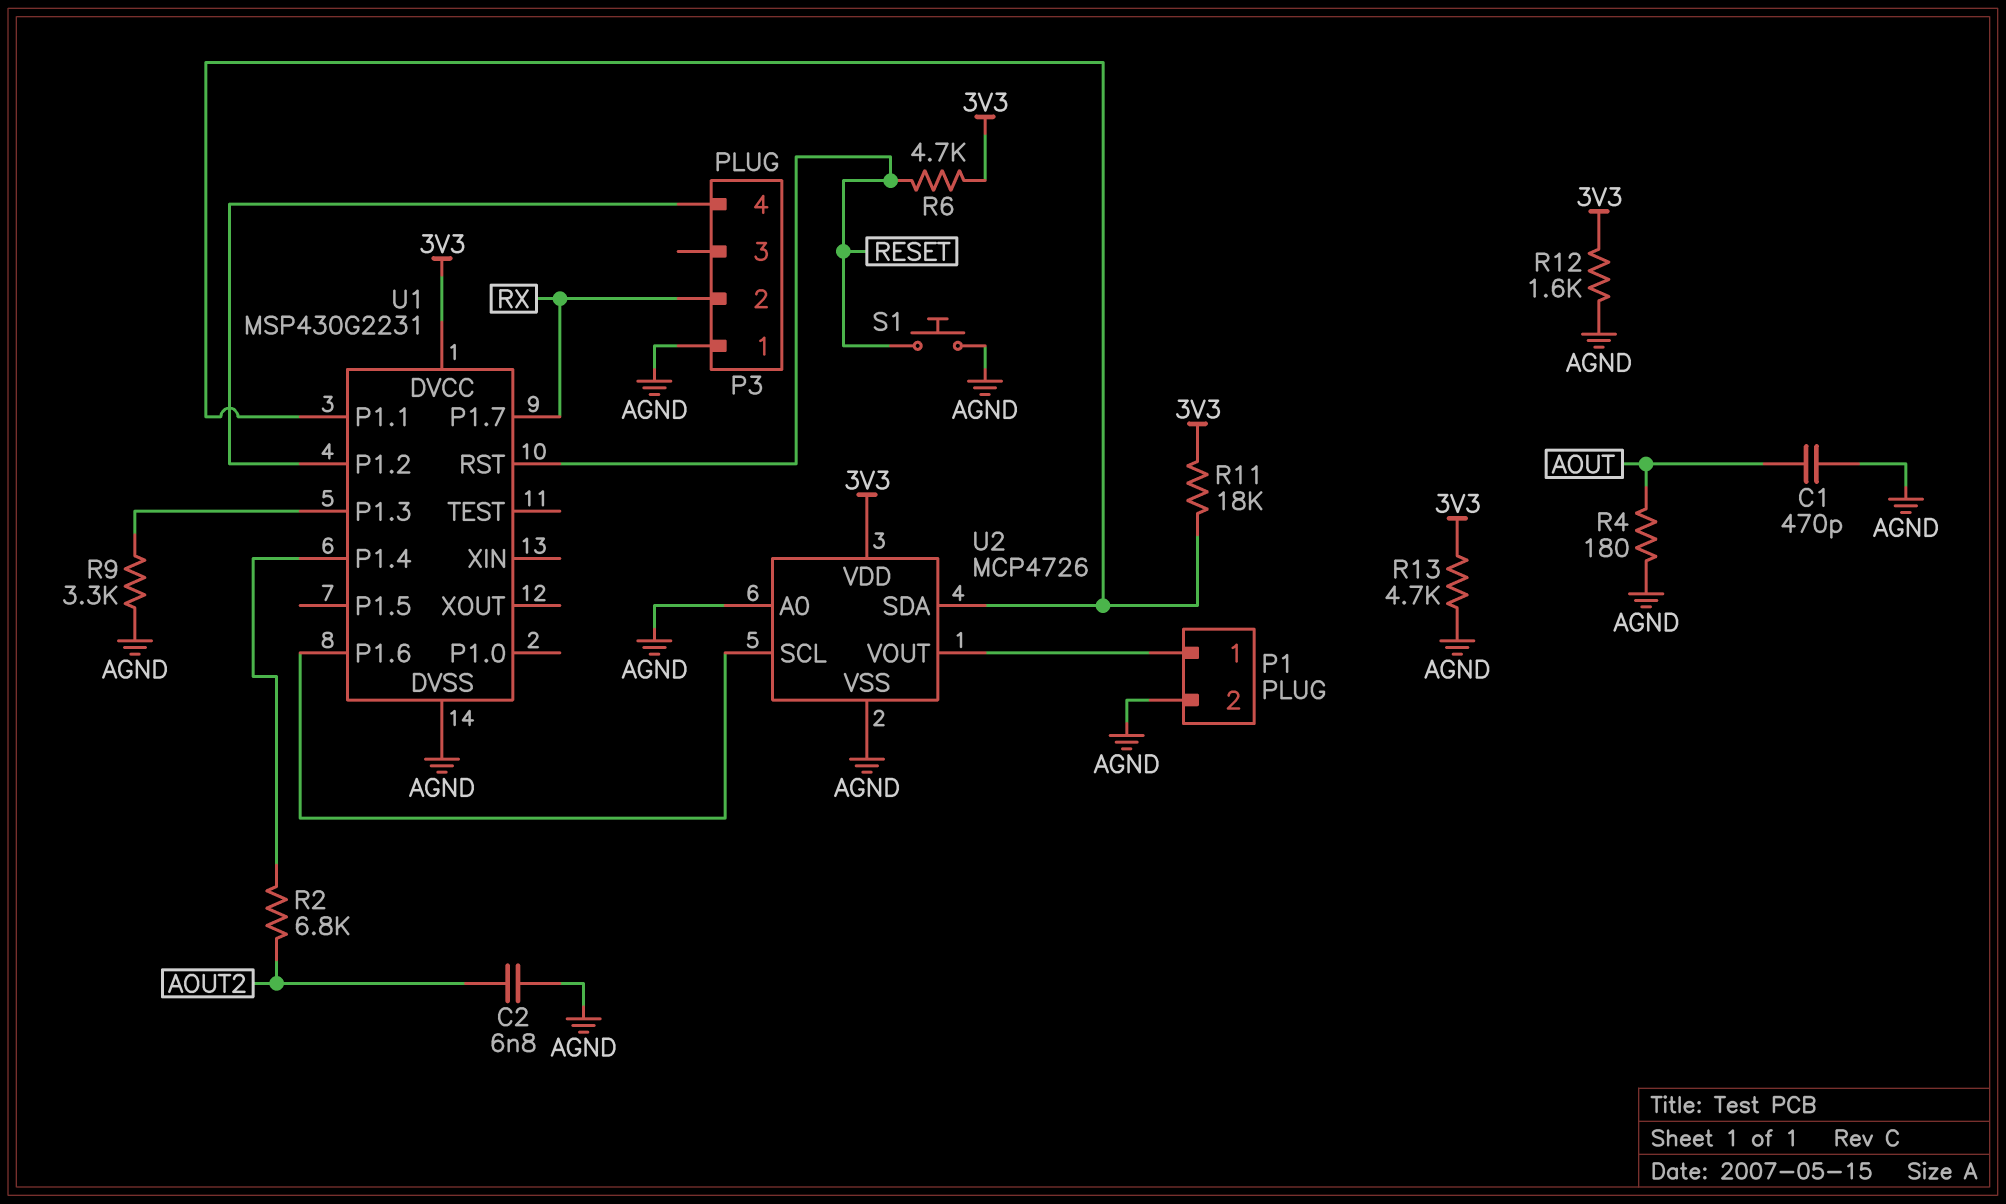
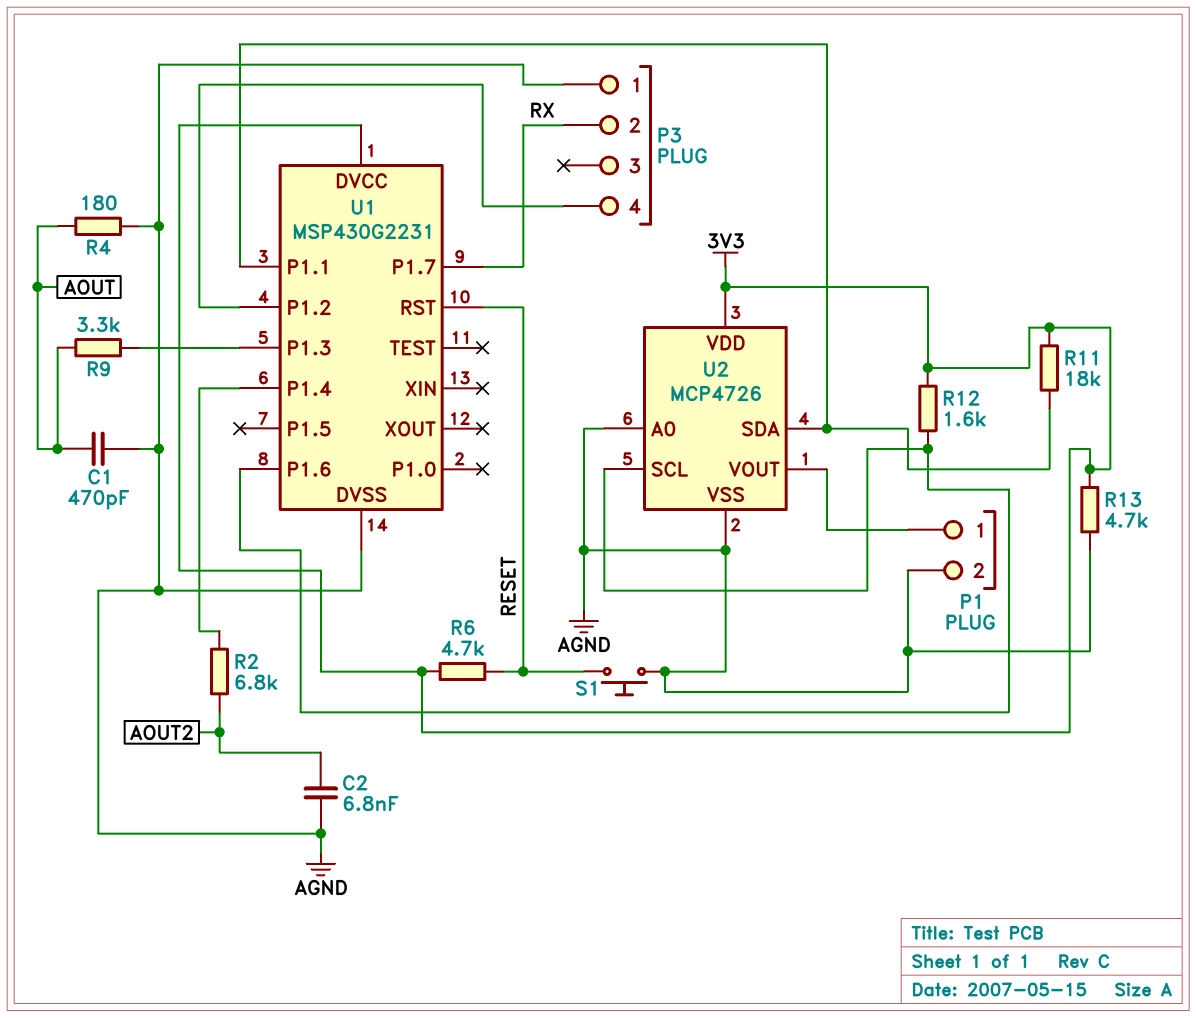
R9: 3.3k (AGND, U1/P1.3) -> 3.3k (AOUT, U1/P1.3)
R12: 1.6k (3V3, AGND) -> 1.6k (3V3, U1/P1.6)

